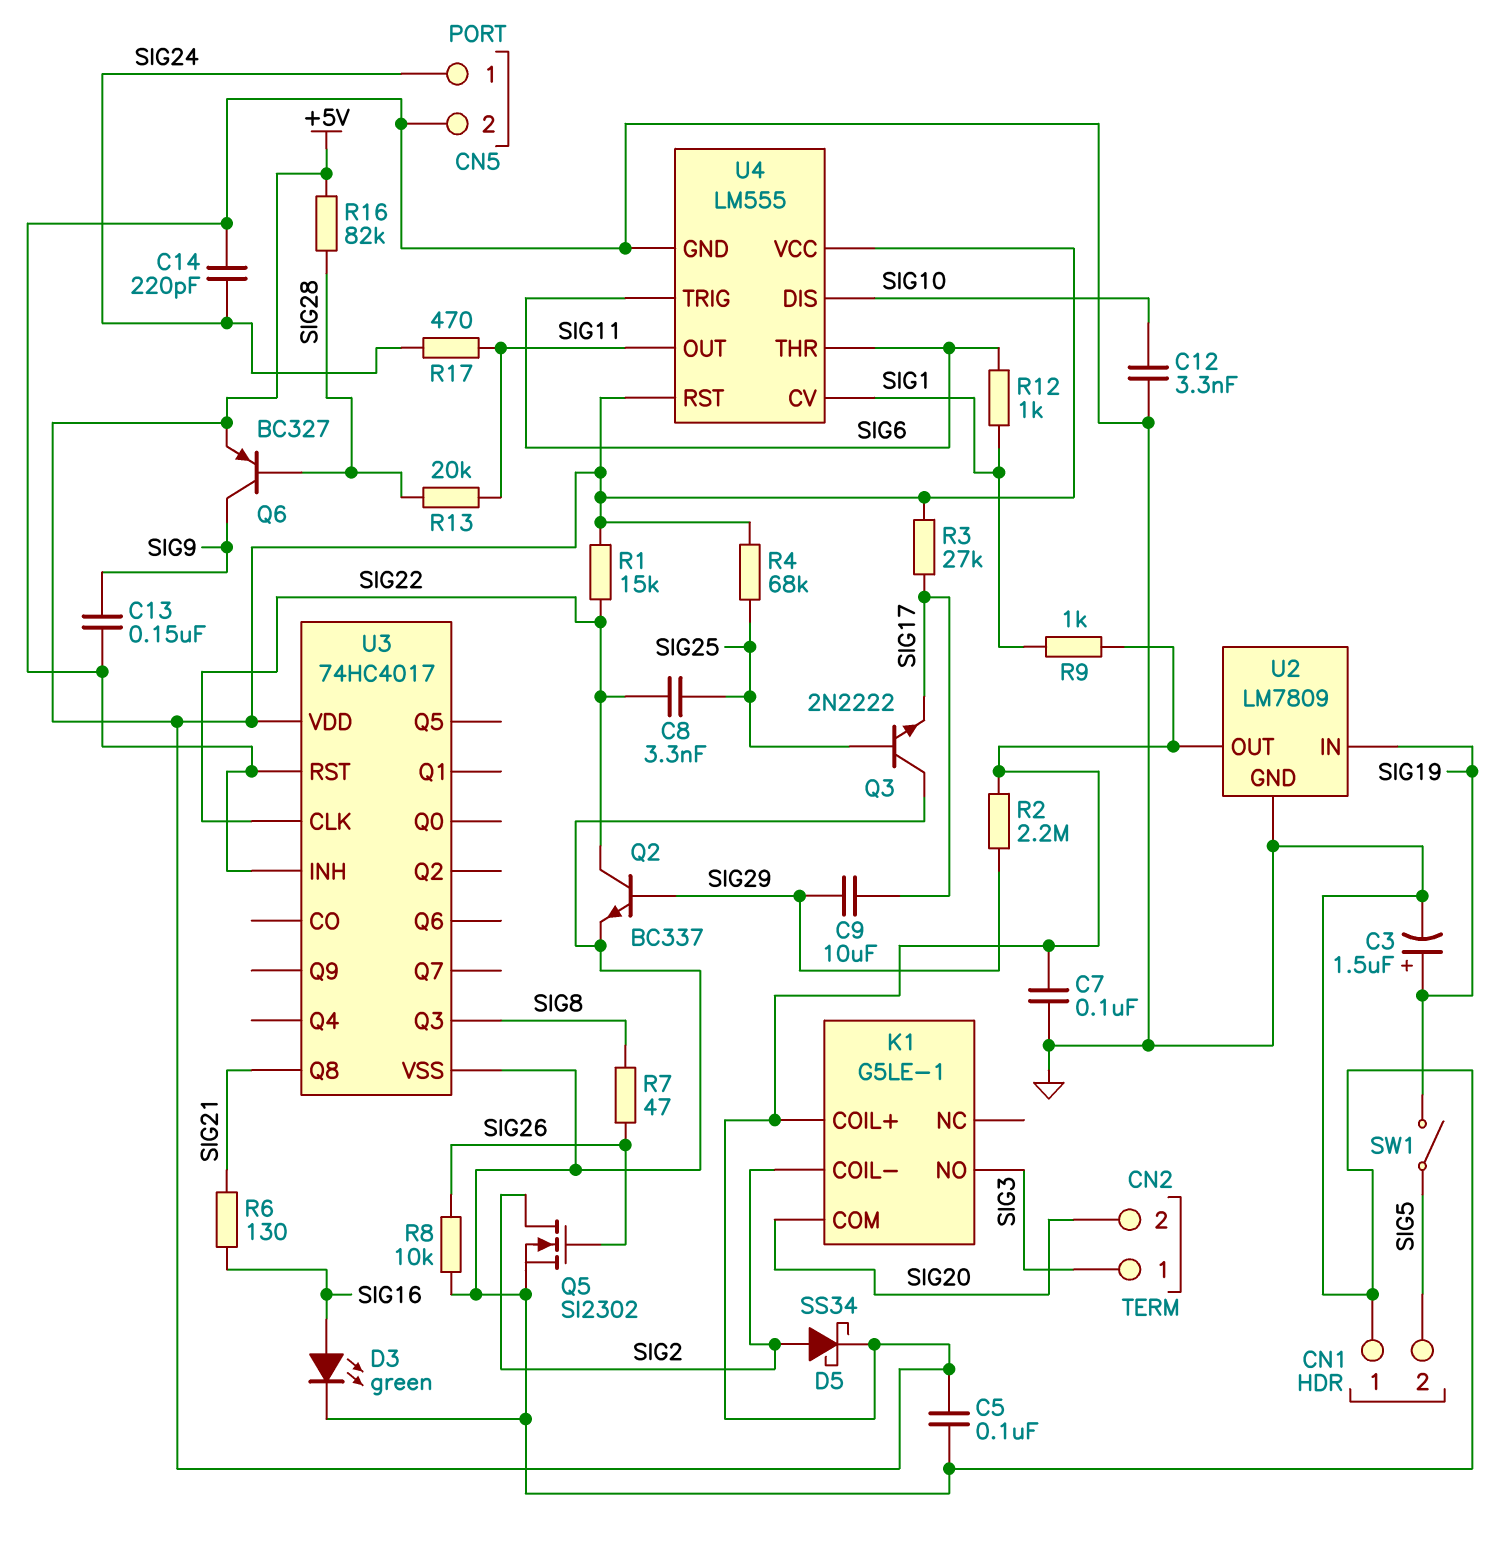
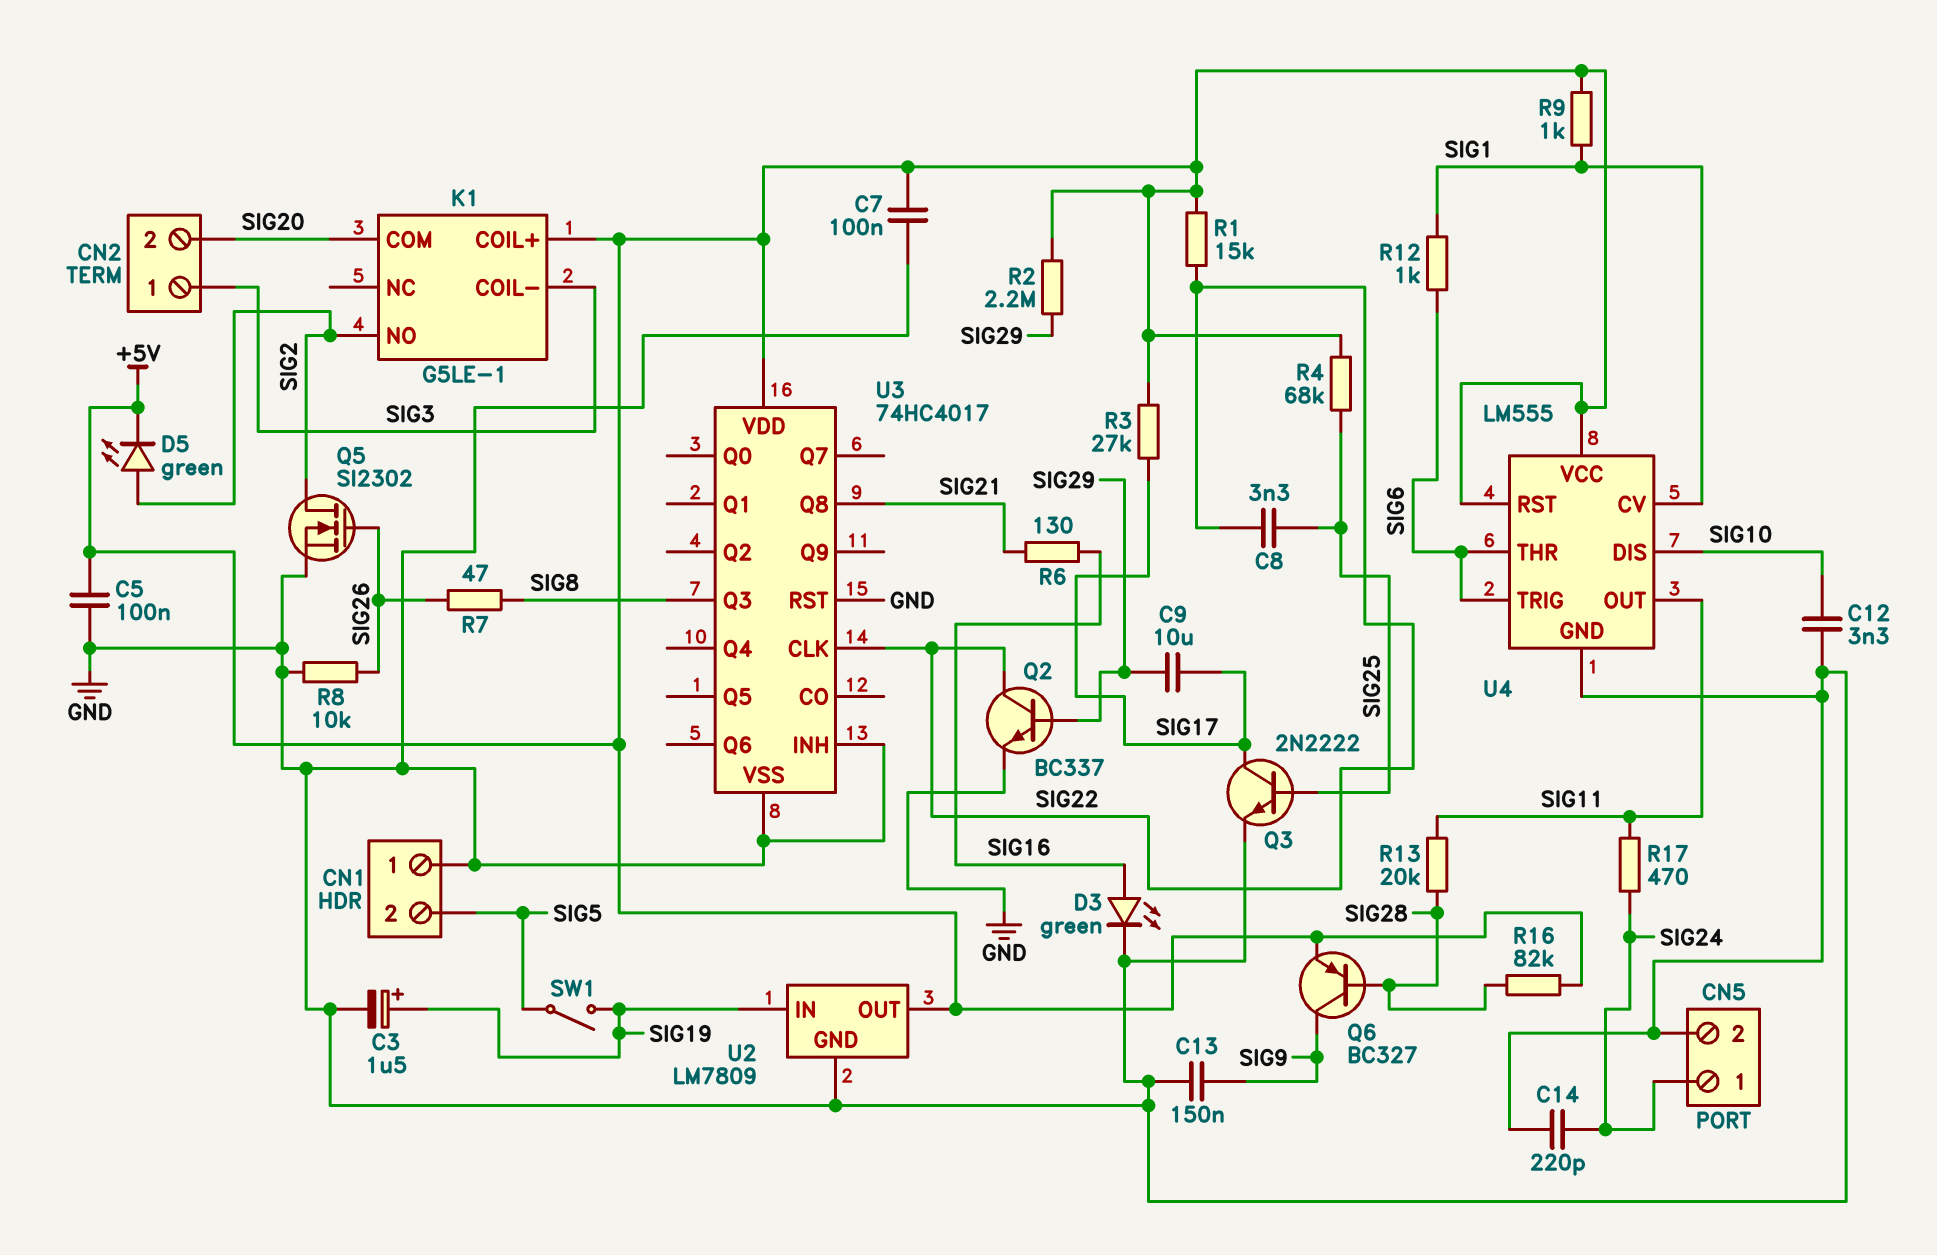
D5: schottky SS34 (A SIG2, K +5V) -> LED green (A SIG2, K +5V)
K1 pin COIL-: SIG2 -> SIG3
K1 pin NO: SIG3 -> SIG2
Q3: NPN 2N2222 (B SIG25, C GND, E SIG17) -> NPN 2N2222 (B SIG25, C SIG17, E GND)

